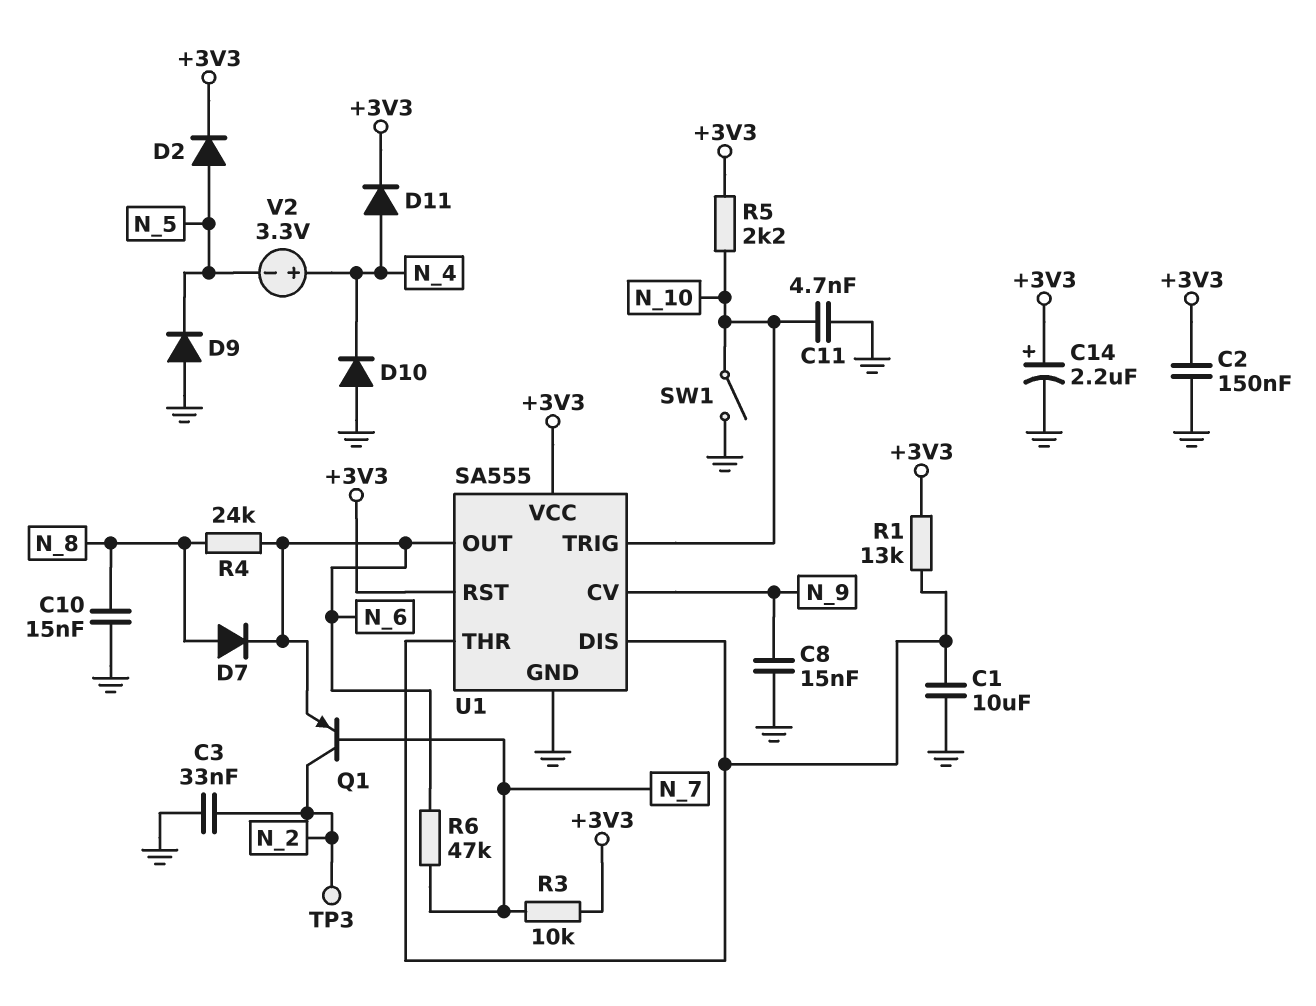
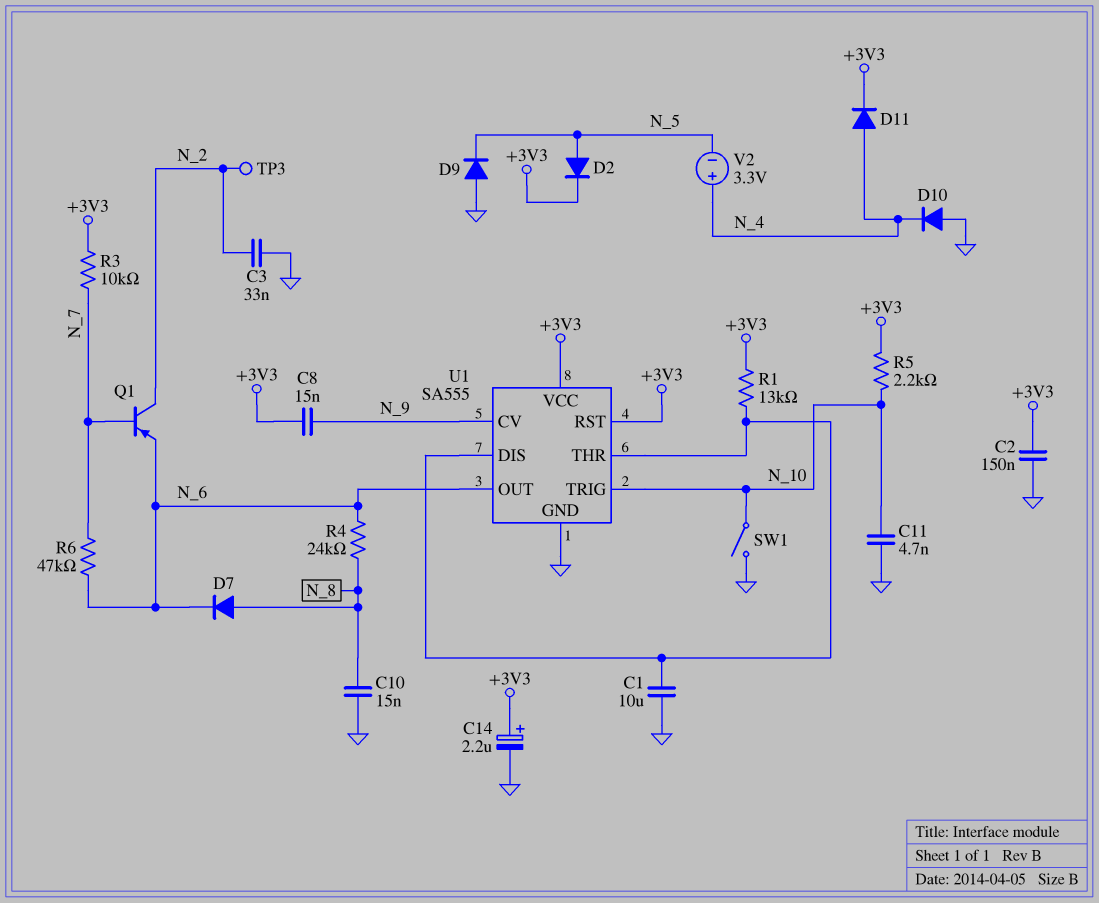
C8: 15nF (GND, N_9) -> 15nF (+3V3, N_9)

